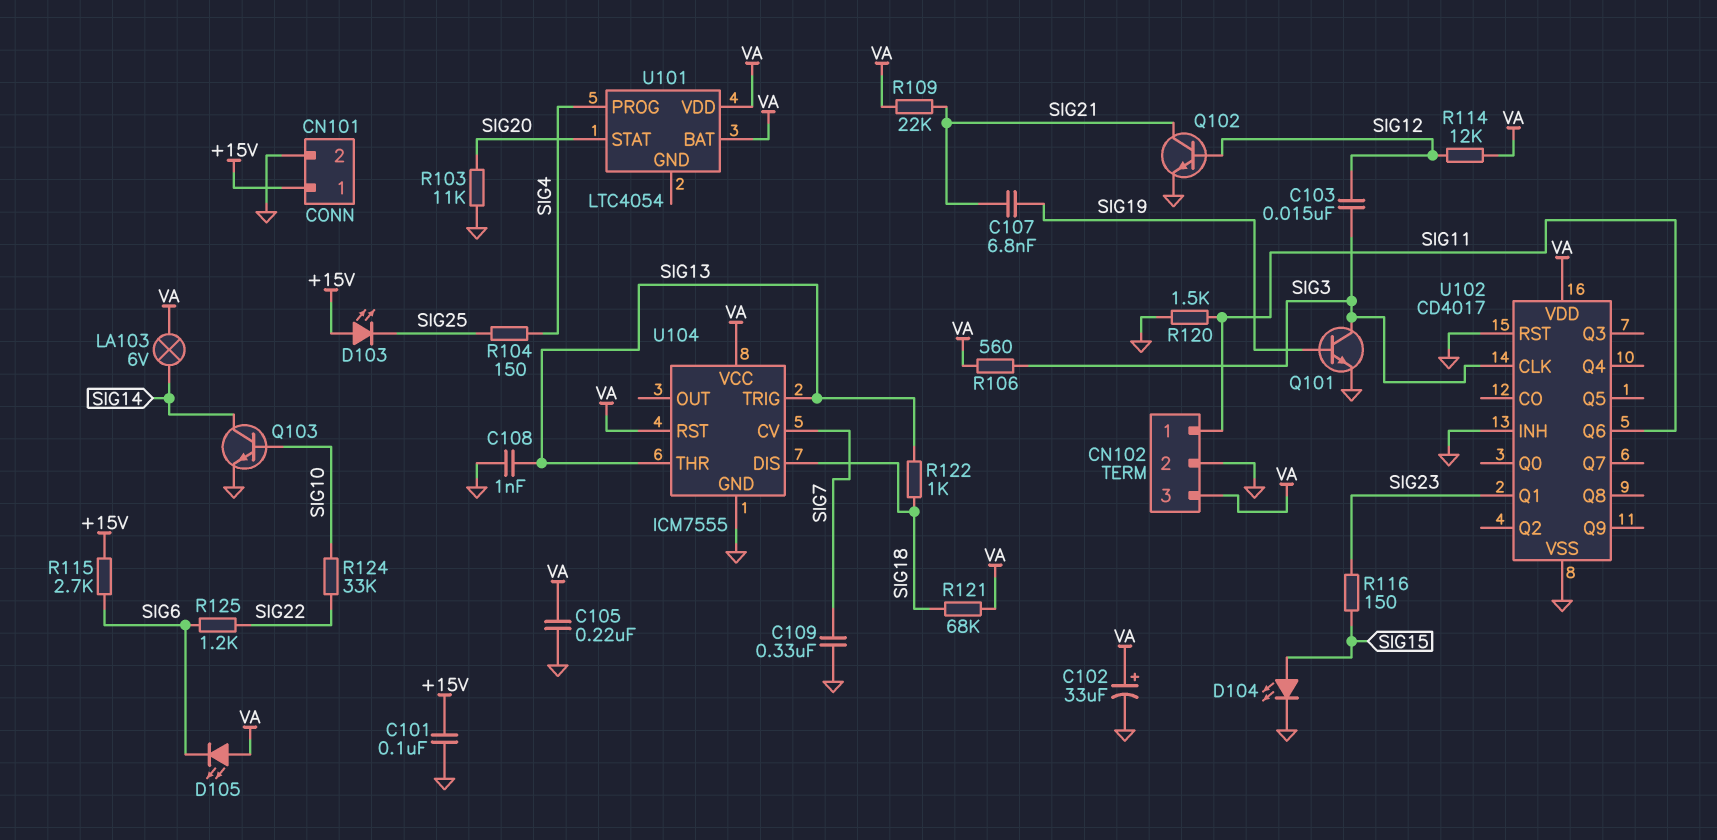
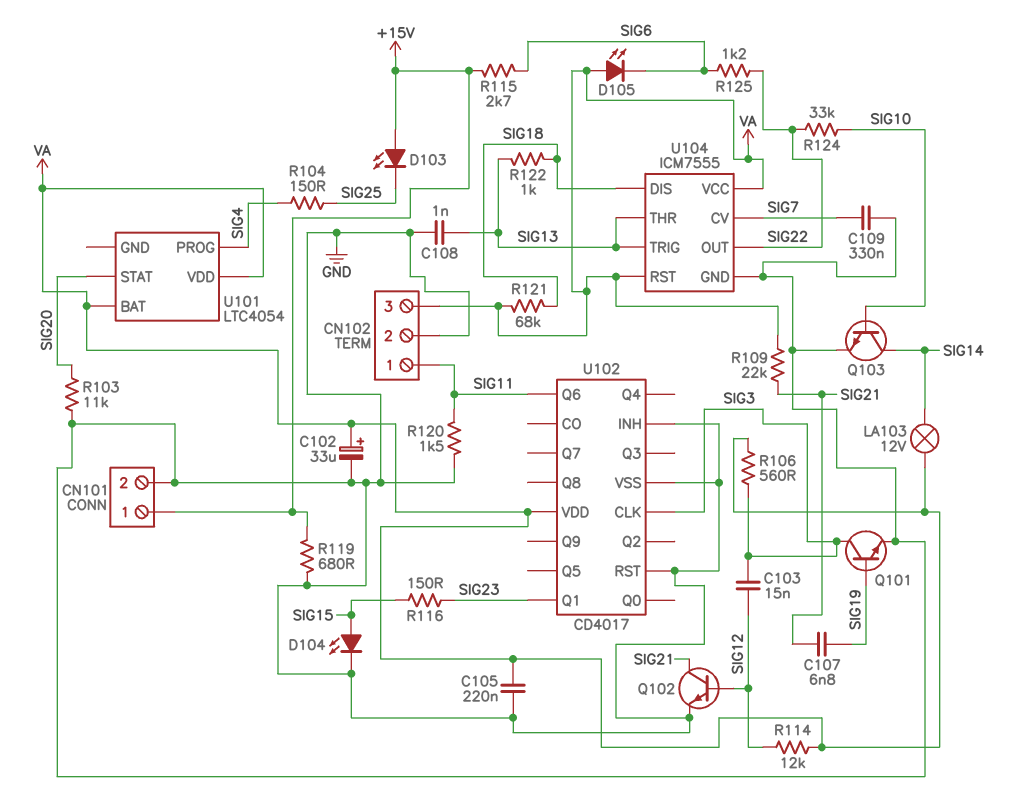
C101: 100nF (+15V, GND) -> none
LA103: lamp 6V (SIG14, VA) -> lamp 12V (SIG14, VA)
R119: none -> 680 (+15V, GND)
U104 pin OUT: none -> SIG22

